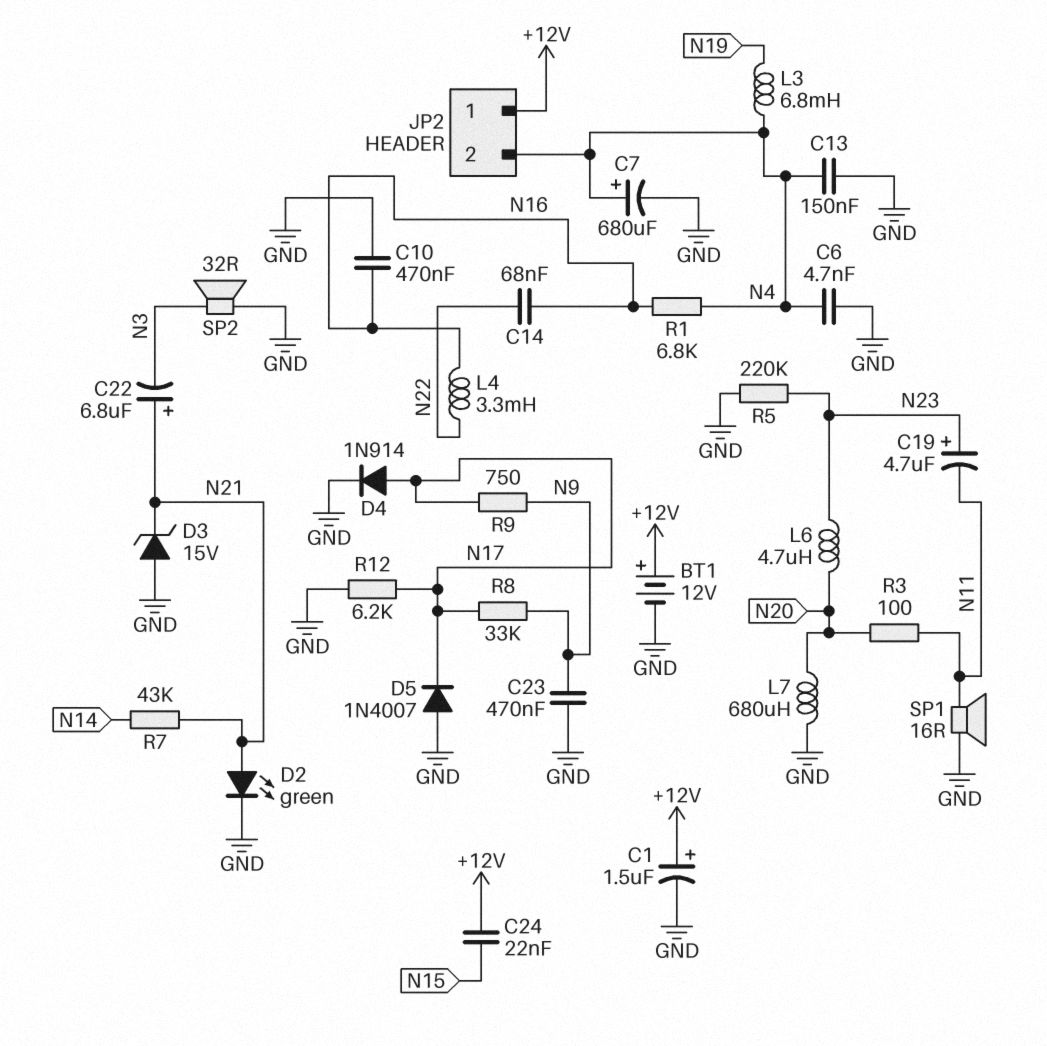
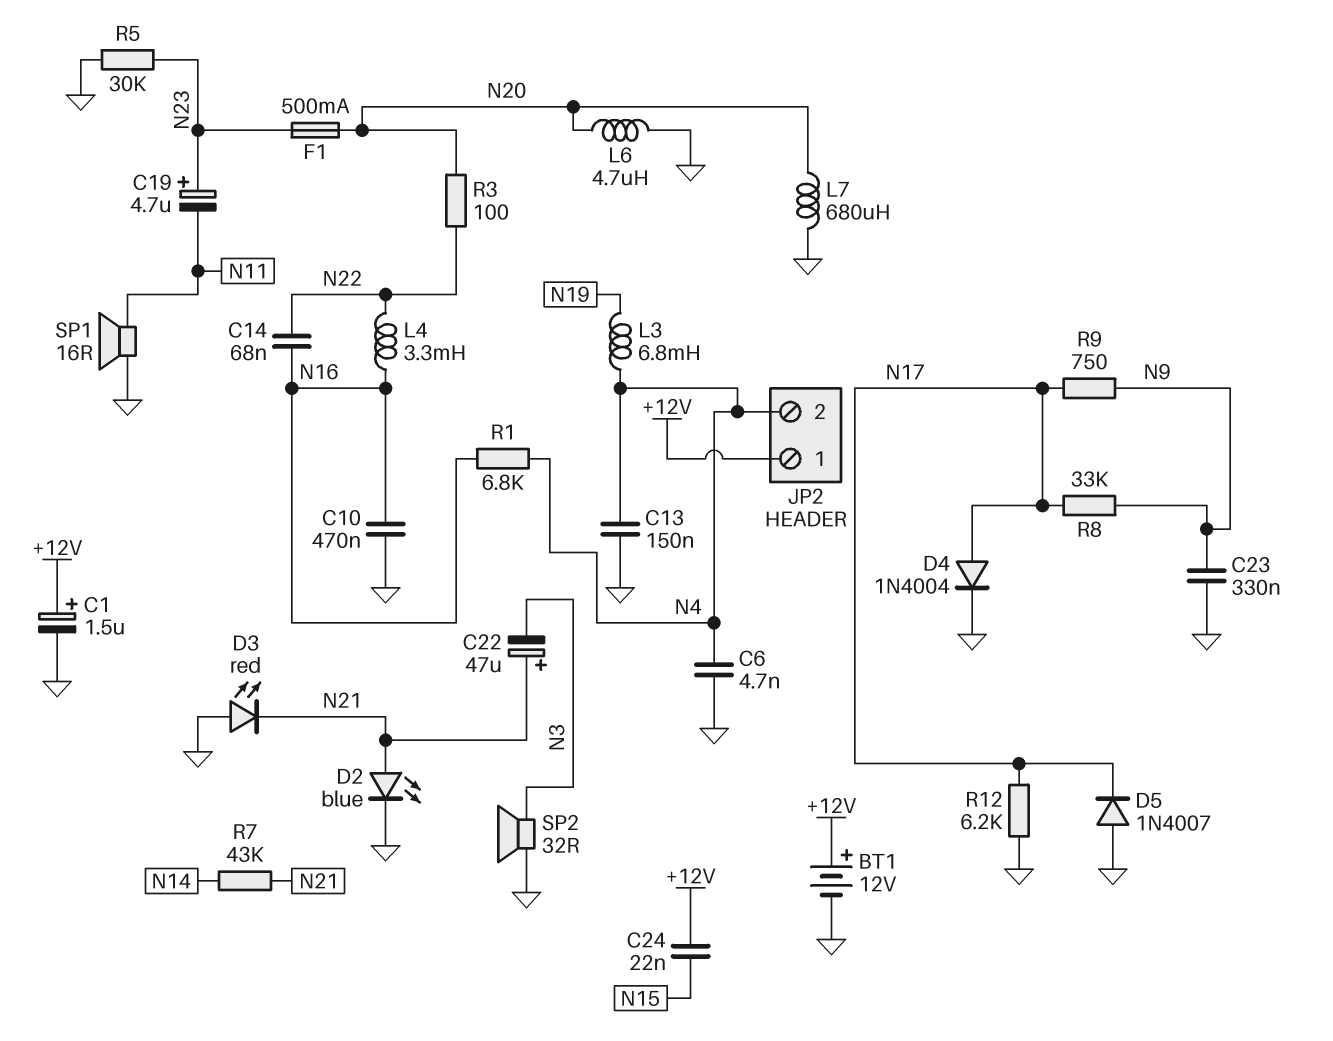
C7: 680uF (plus N4, minus GND) -> none
C22: 6.8uF (plus N21, minus N3) -> 47uF (plus N21, minus N3)
C23: 470nF (GND, N9) -> 330nF (GND, N9)
D2: LED green (A N21, K GND) -> LED blue (A N21, K GND)
D3: zener 15V (A GND, K N21) -> LED red (A GND, K N21)
D4: diode 1N914 (A N17, K GND) -> diode 1N4004 (A N17, K GND)
F1: none -> 500mA (N20, N23)
L6: 4.7uH (N20, N23) -> 4.7uH (GND, N20)
R3: 100 (N11, N20) -> 100 (N20, N22)
R5: 220k (GND, N23) -> 30k (GND, N23)

